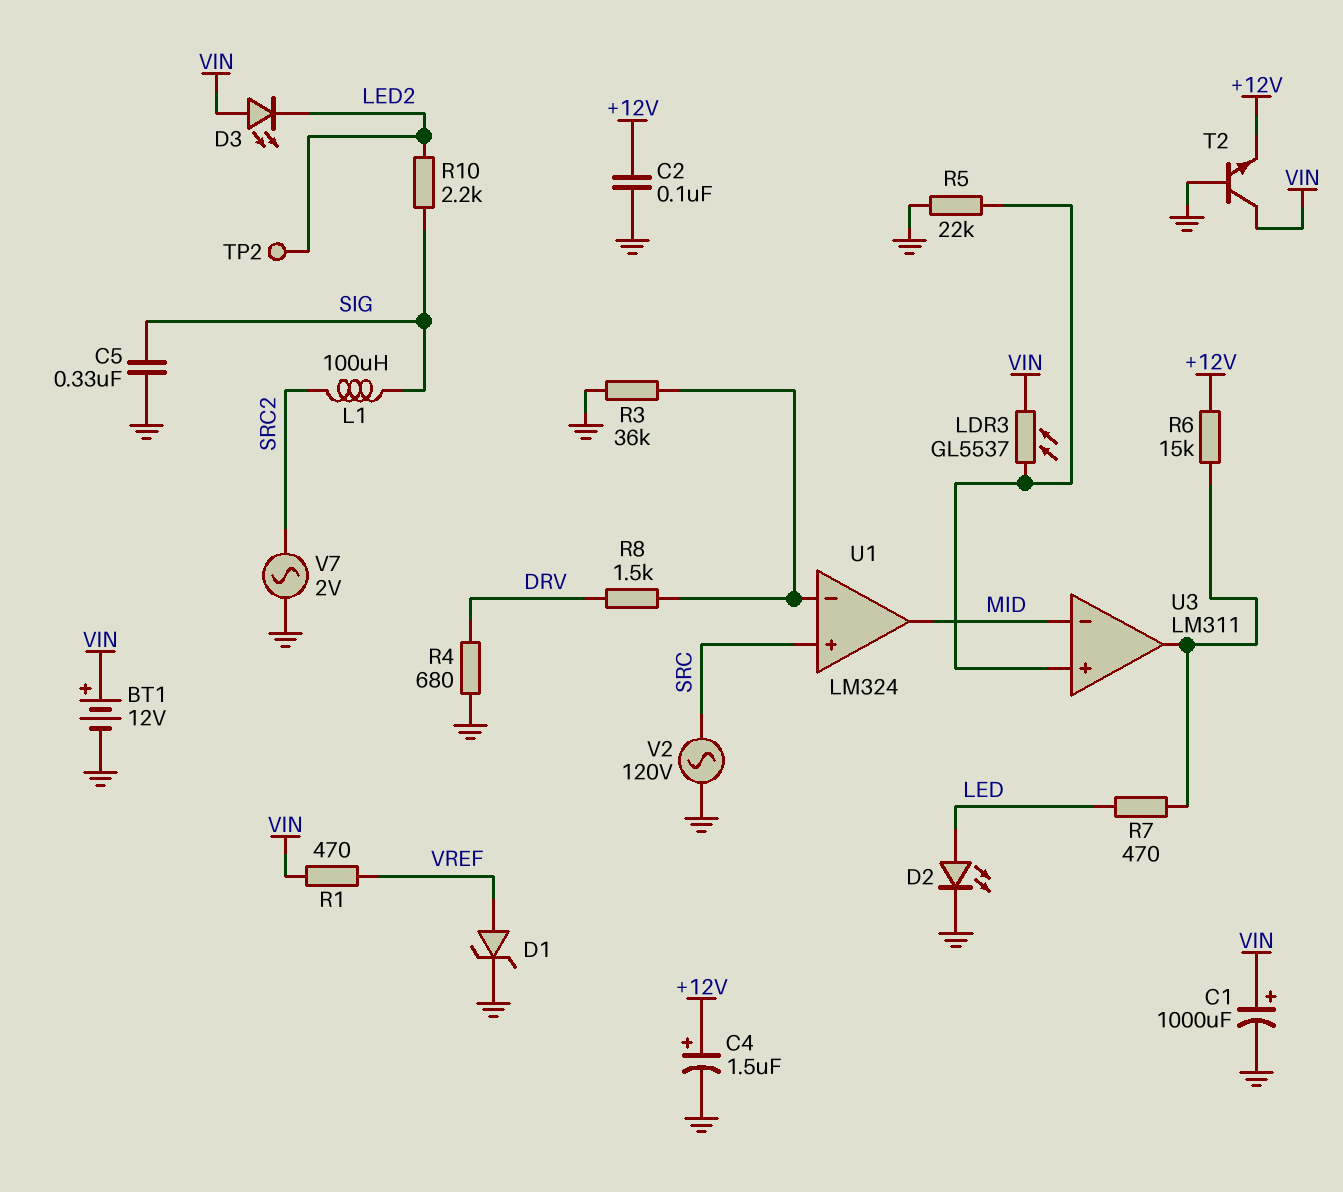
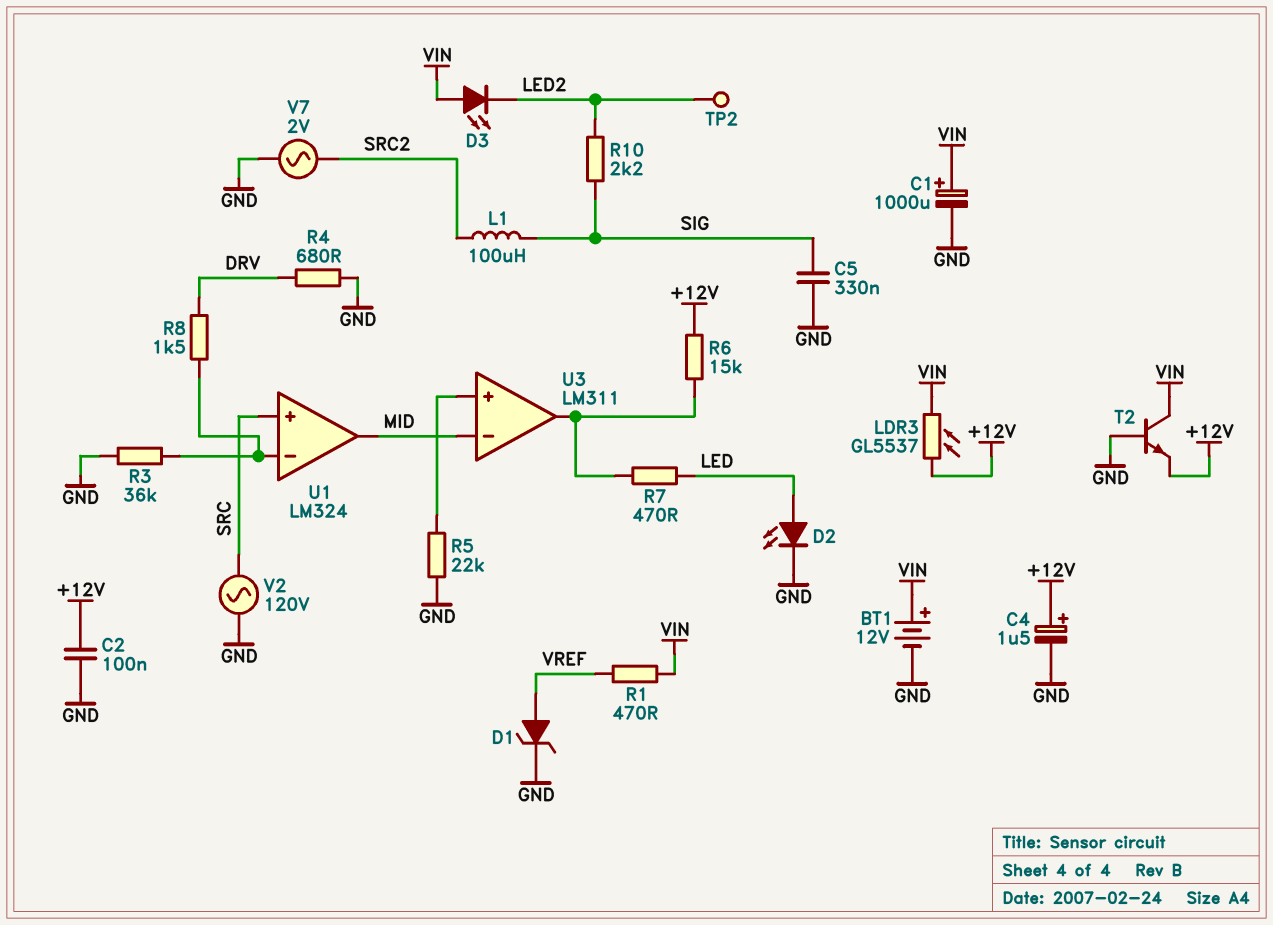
LDR3: GL5537 (U3/in+, VIN) -> GL5537 (+12V, VIN)

